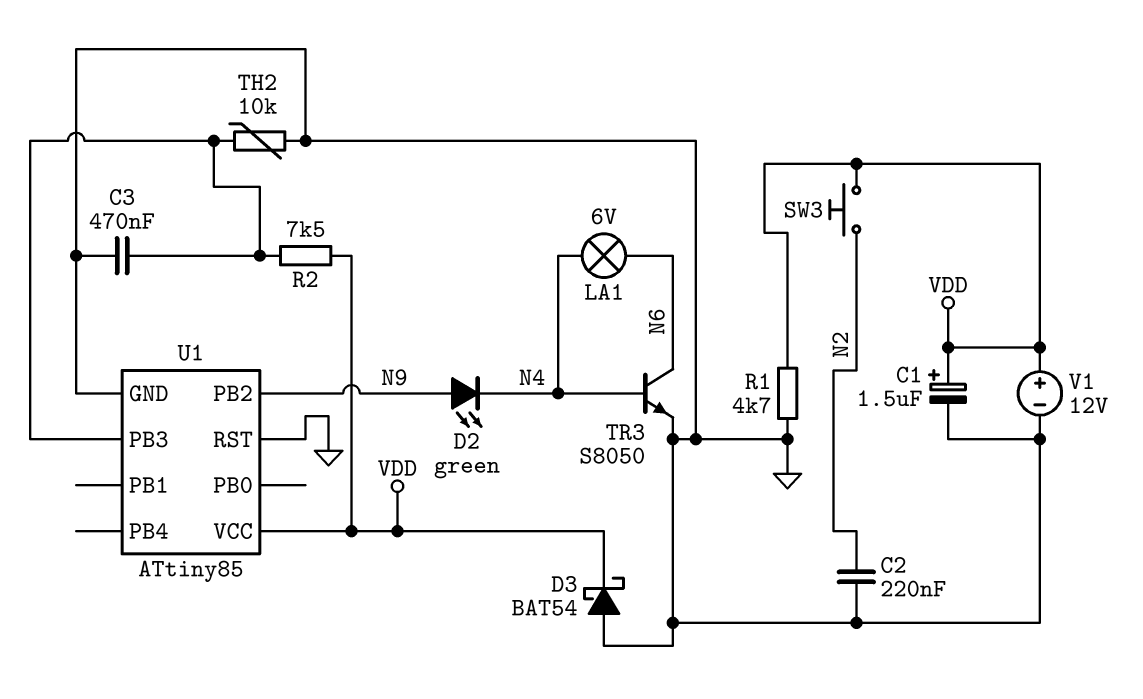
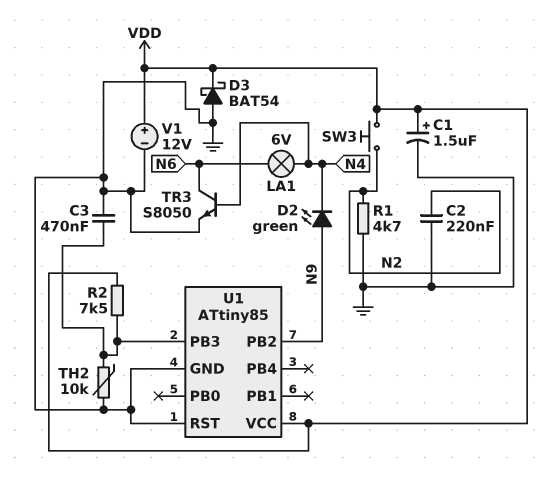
R1: 4.7k (GND, VDD) -> 4.7k (GND, N2)

